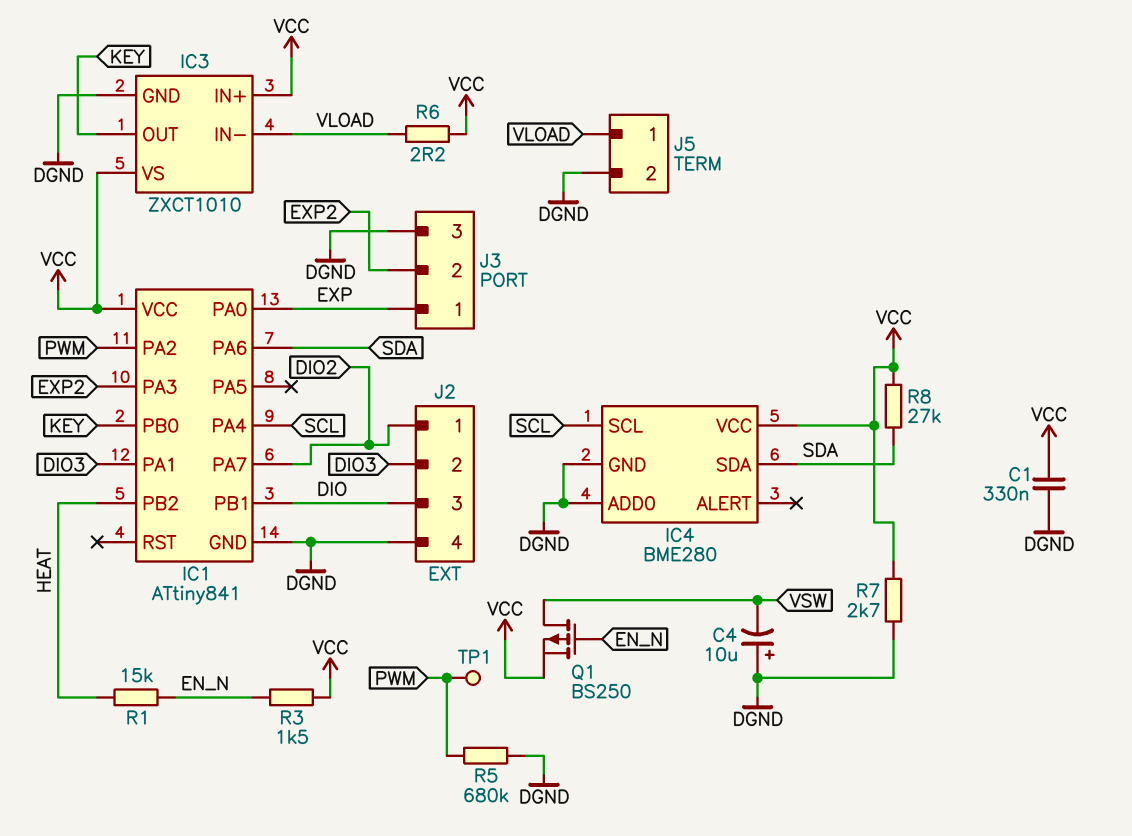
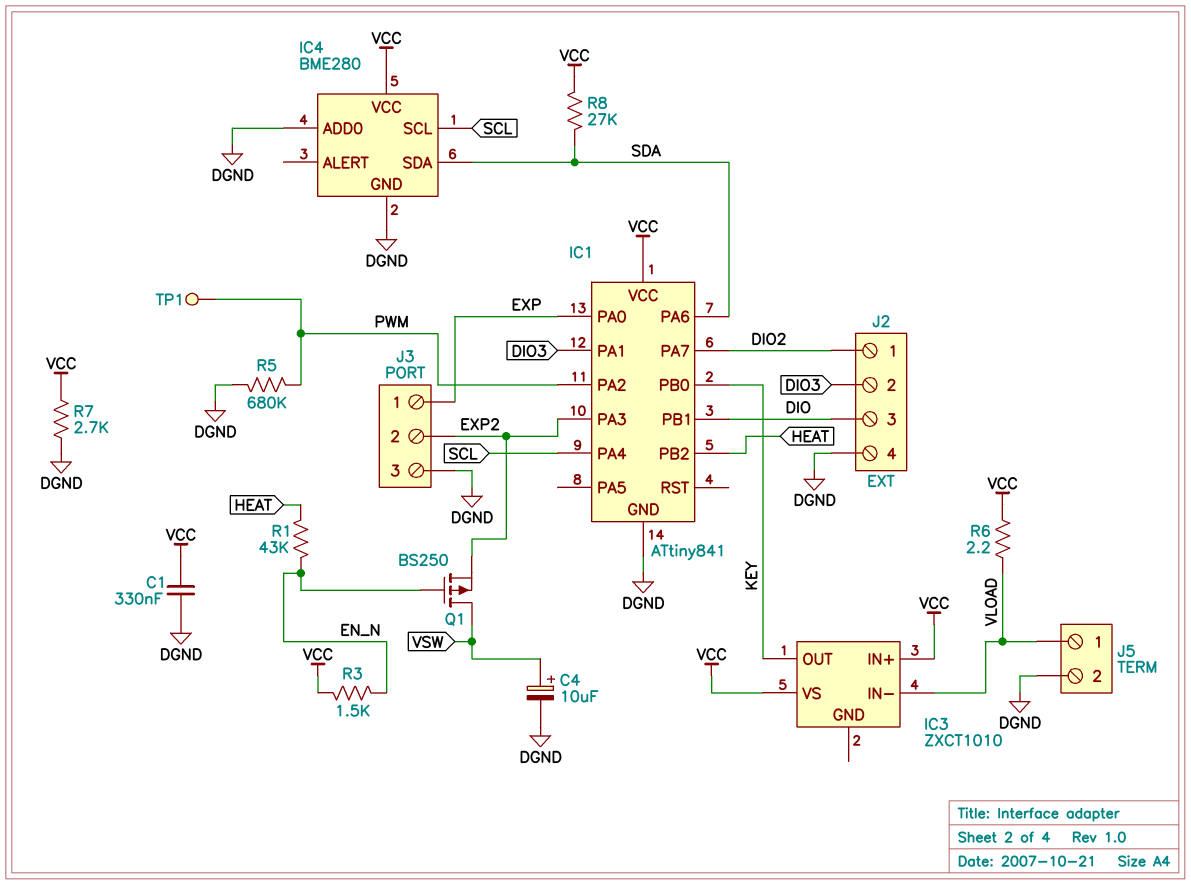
C4: 10uF (plus DGND, minus VSW) -> 10uF (plus VSW, minus DGND)
IC3 pin GND: DGND -> none
Q1: PMOS BS250 (G EN_N, D VSW, S VCC) -> PMOS BS250 (G EN_N, D VSW, S EXP2)
R1: 15k (EN_N, HEAT) -> 43k (EN_N, HEAT)

